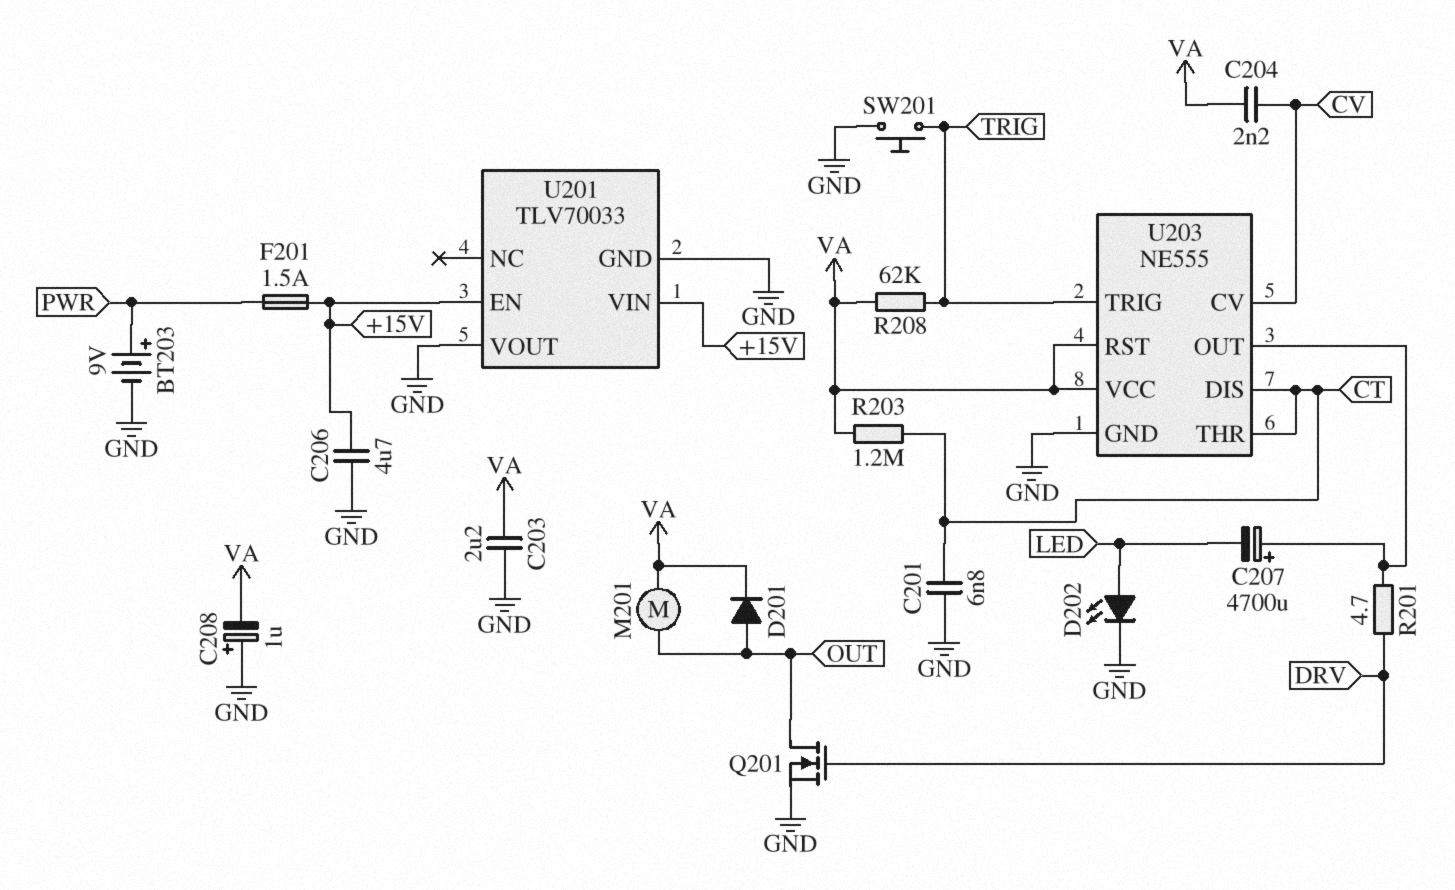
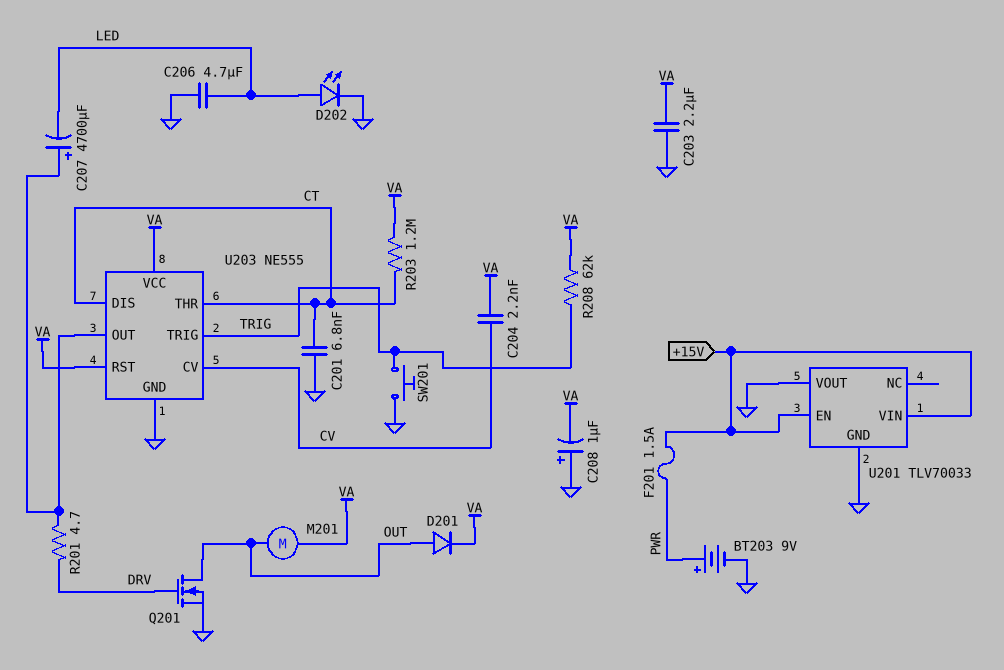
C206: 4.7uF (+15V, GND) -> 4.7uF (GND, LED)

